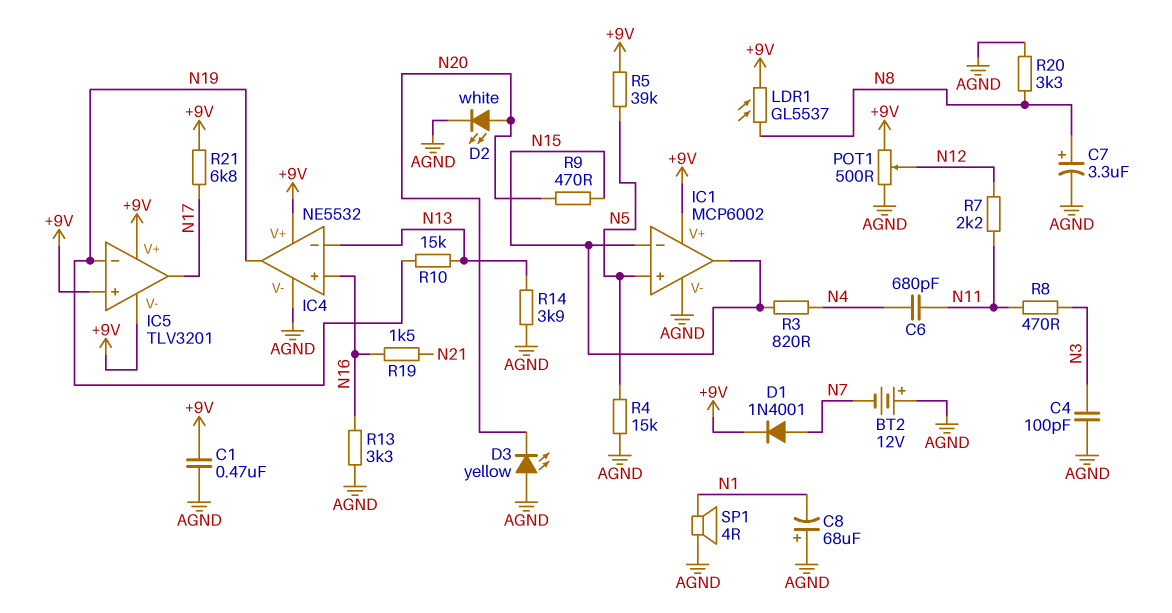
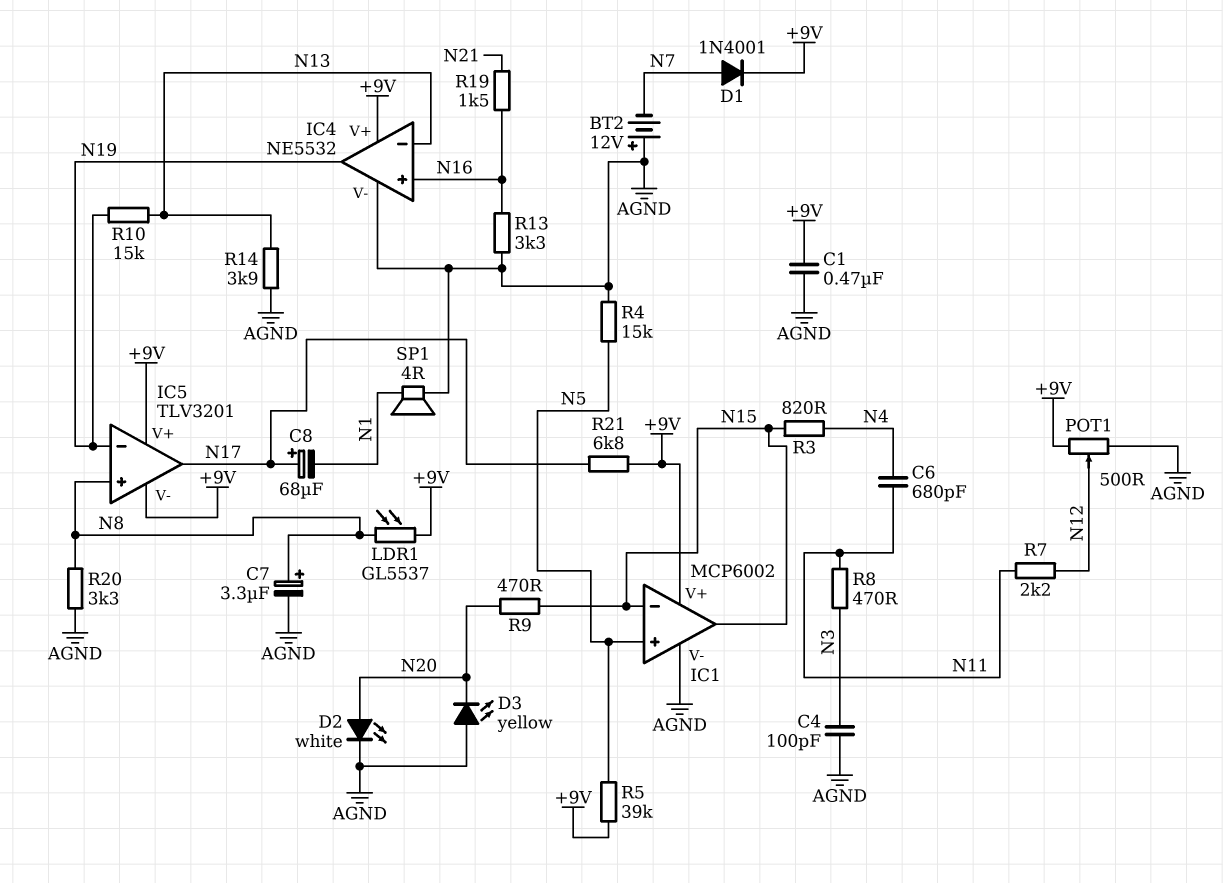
C8: 68uF (plus AGND, minus N1) -> 68uF (plus N17, minus N1)
IC5 pin in+: +9V -> N8

